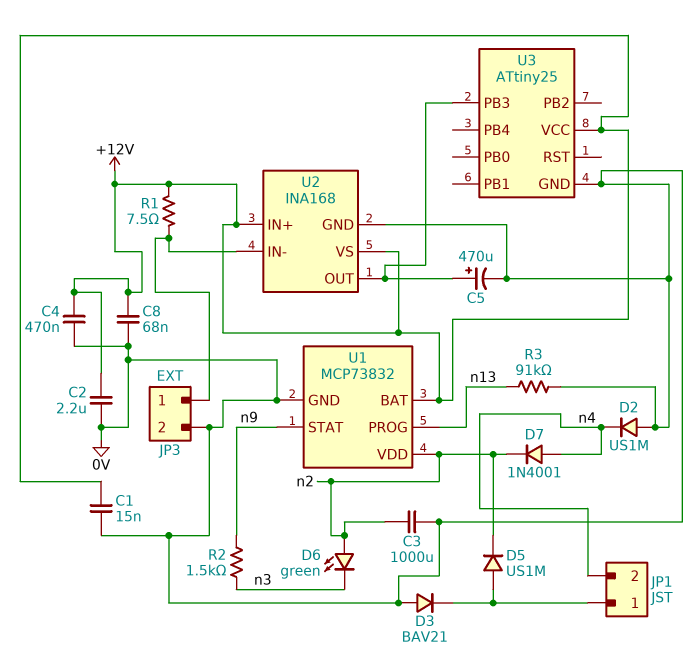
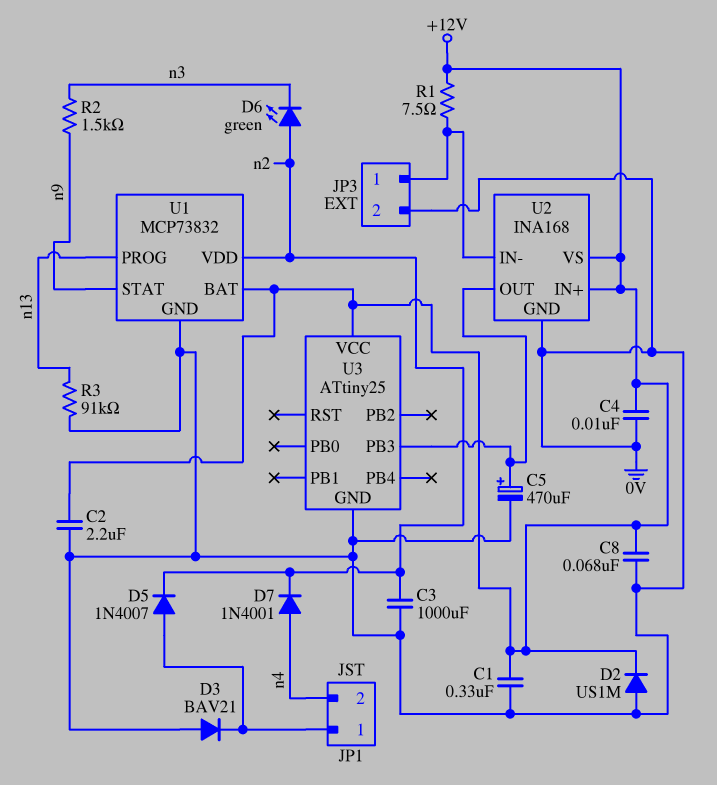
C1: 15nF (+12V, 0V) -> 330nF (+12V, 0V)
C4: 470nF (+12V, 0V) -> 10nF (+12V, 0V)
D2: diode US1M (A 0V, K n4) -> diode US1M (A 0V, K +12V)
D5: diode US1M (A JP1/1, K n2) -> diode 1N4007 (A JP1/1, K n2)

